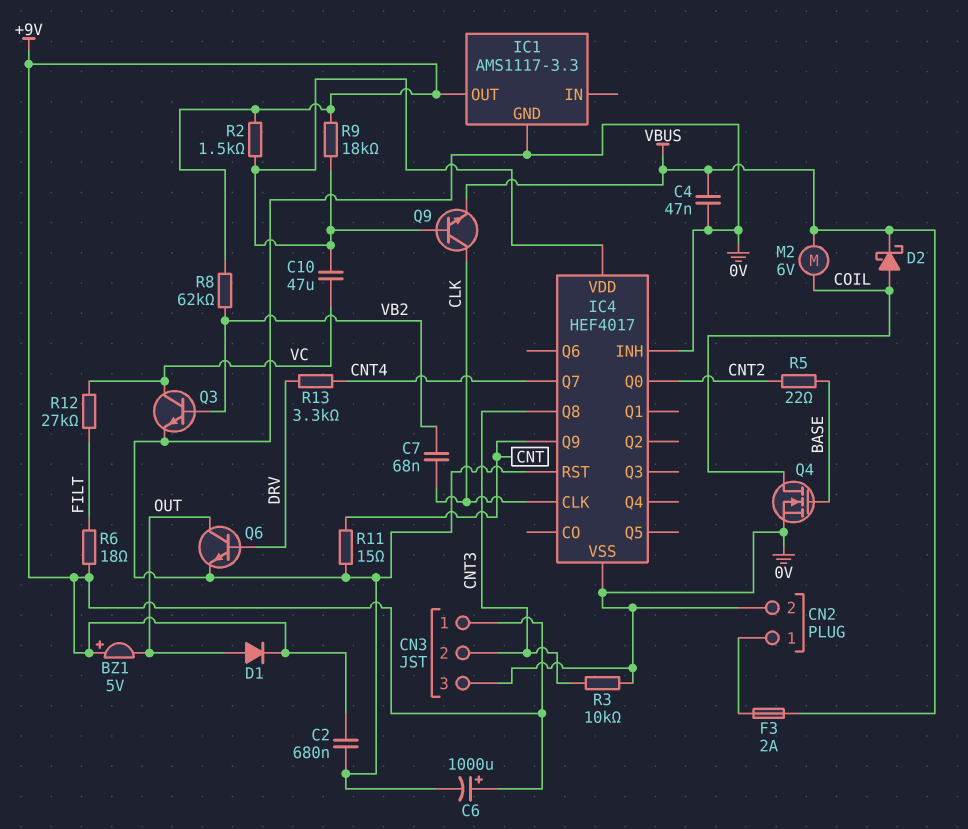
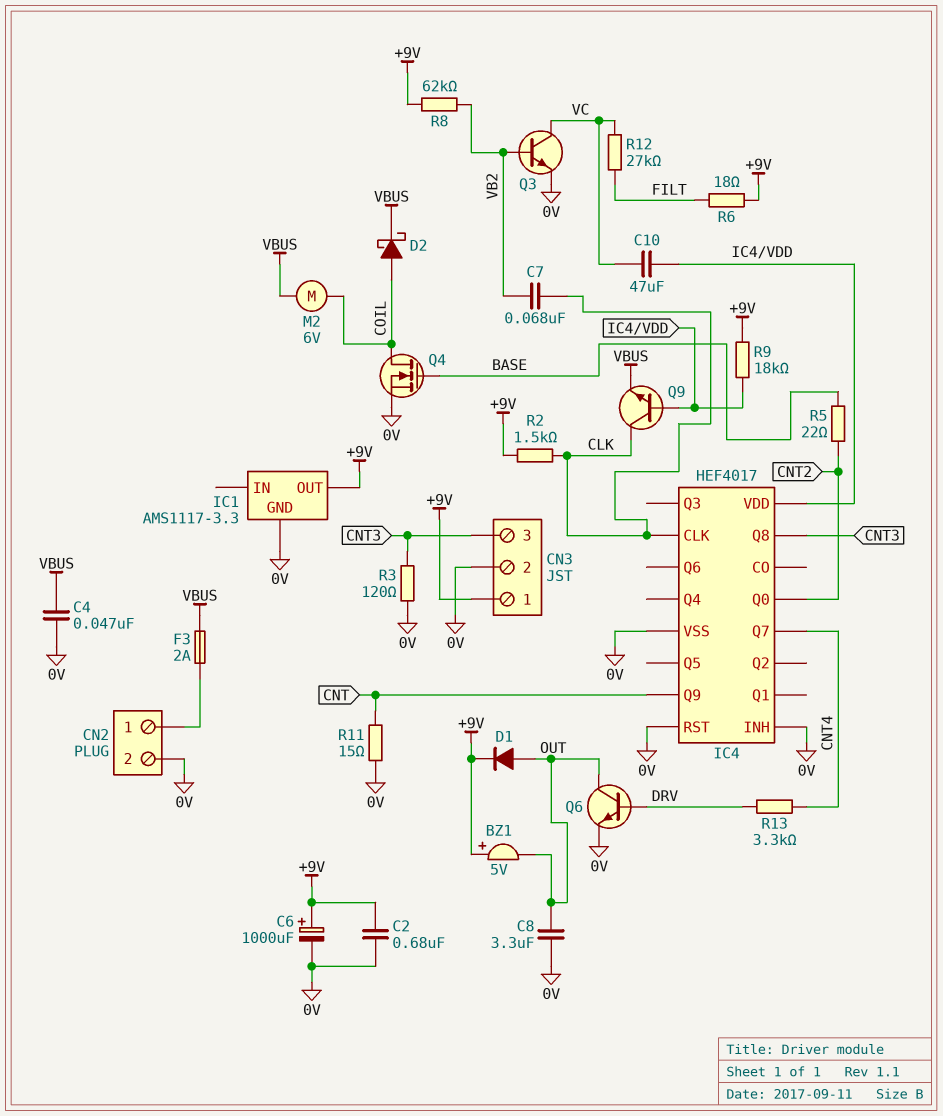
C8: none -> 3.3uF (0V, OUT)
CN3 pin 2: CNT3 -> 0V
CN3 pin 3: 0V -> CNT3
R2: 1.5k (+9V, IC4/VDD) -> 1.5k (+9V, CLK)
R3: 10k (0V, CNT3) -> 120 (0V, CNT3)

